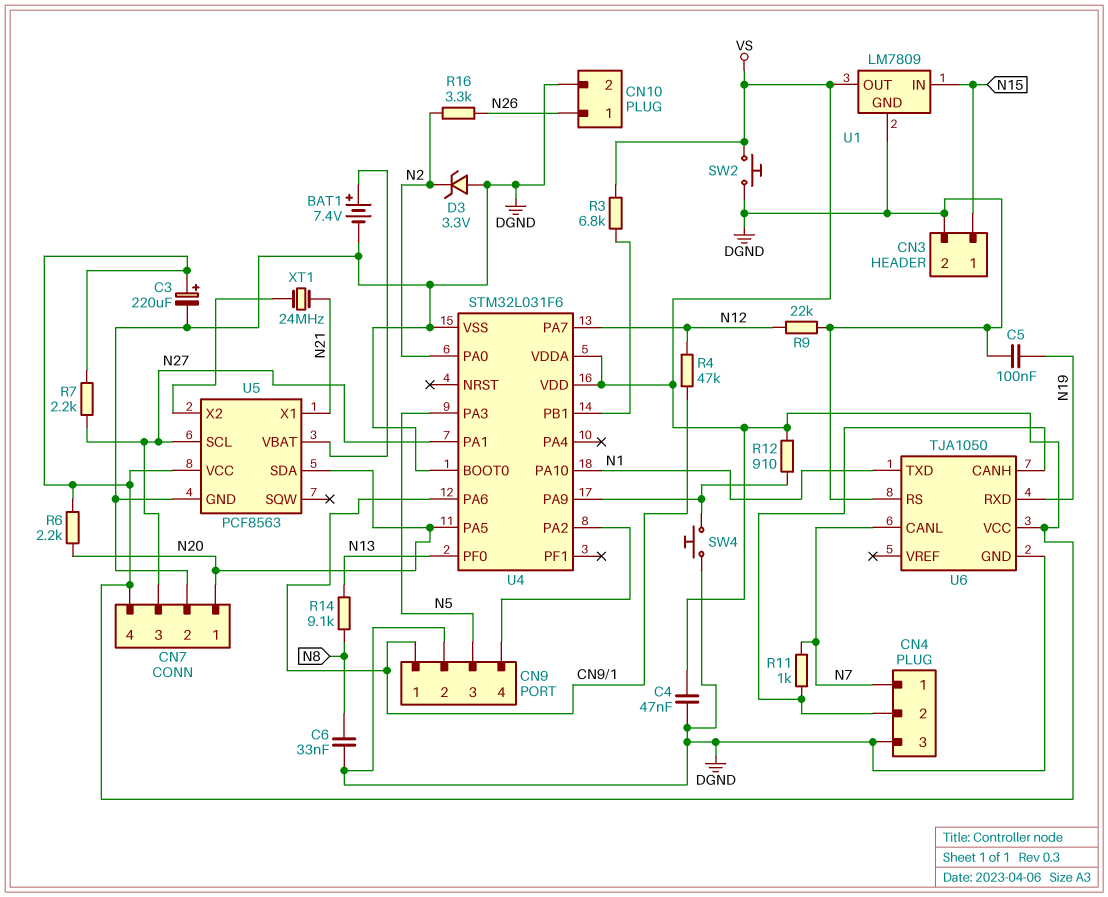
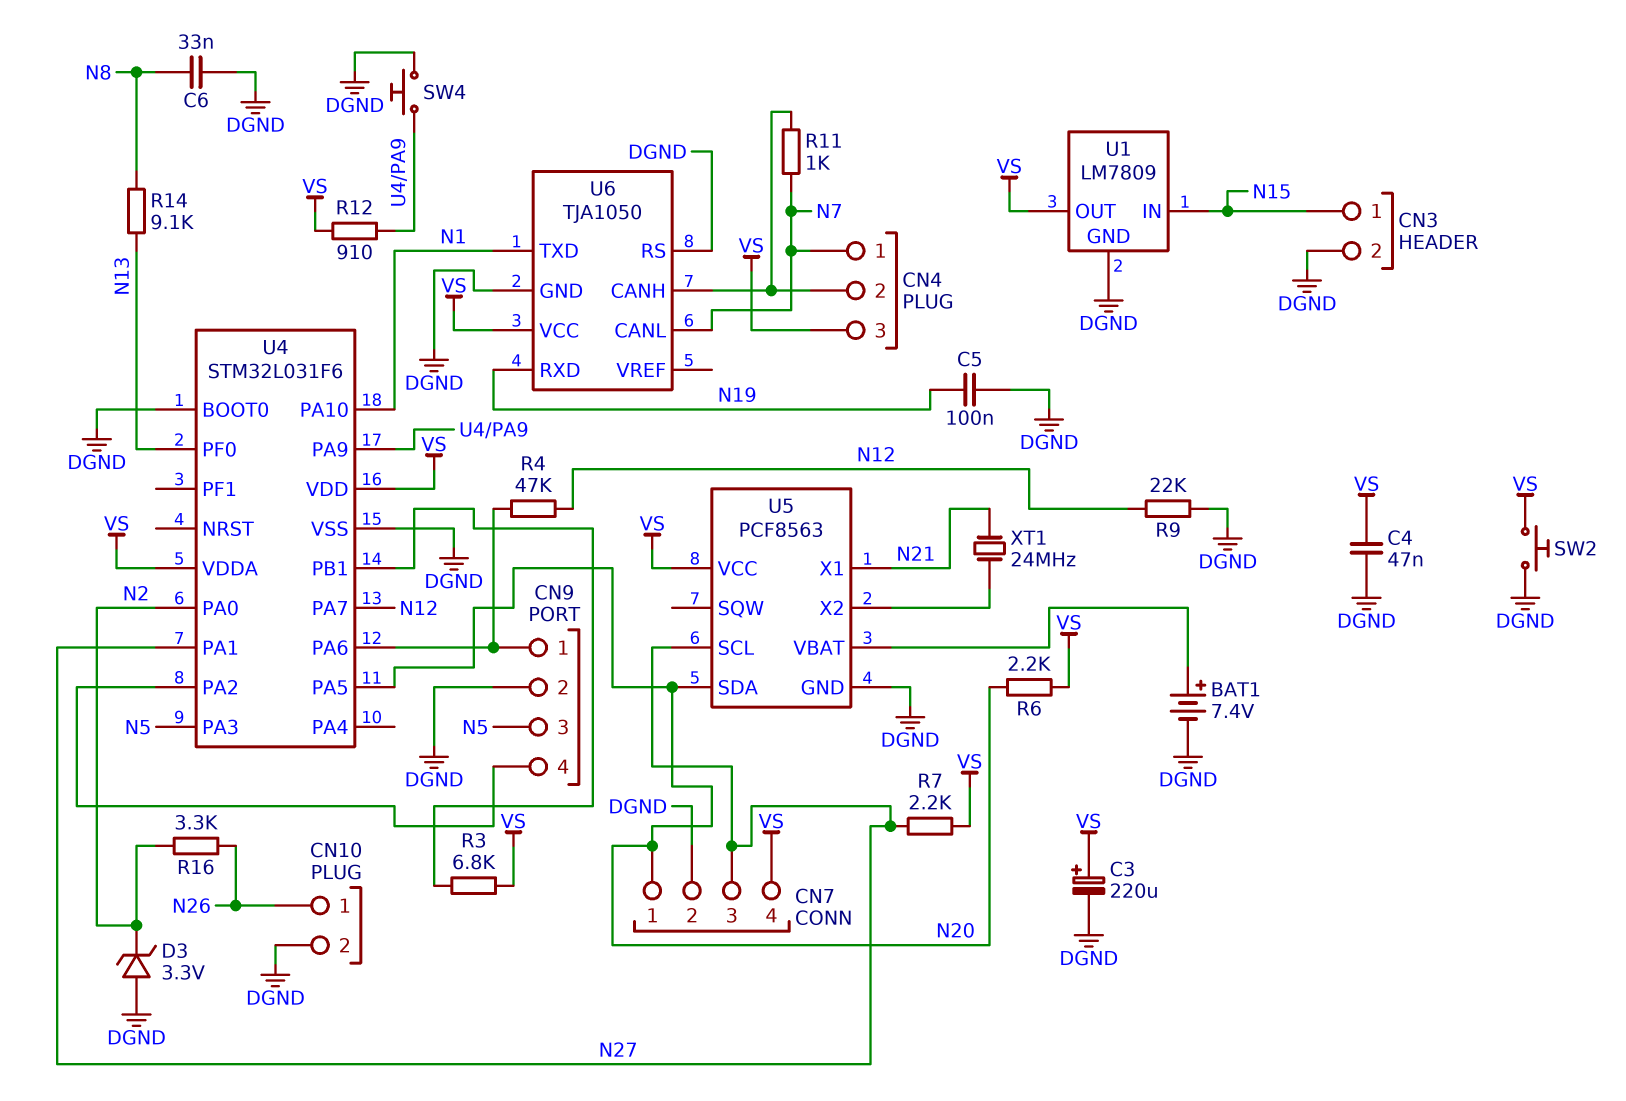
CN4 pin 3: DGND -> VS

